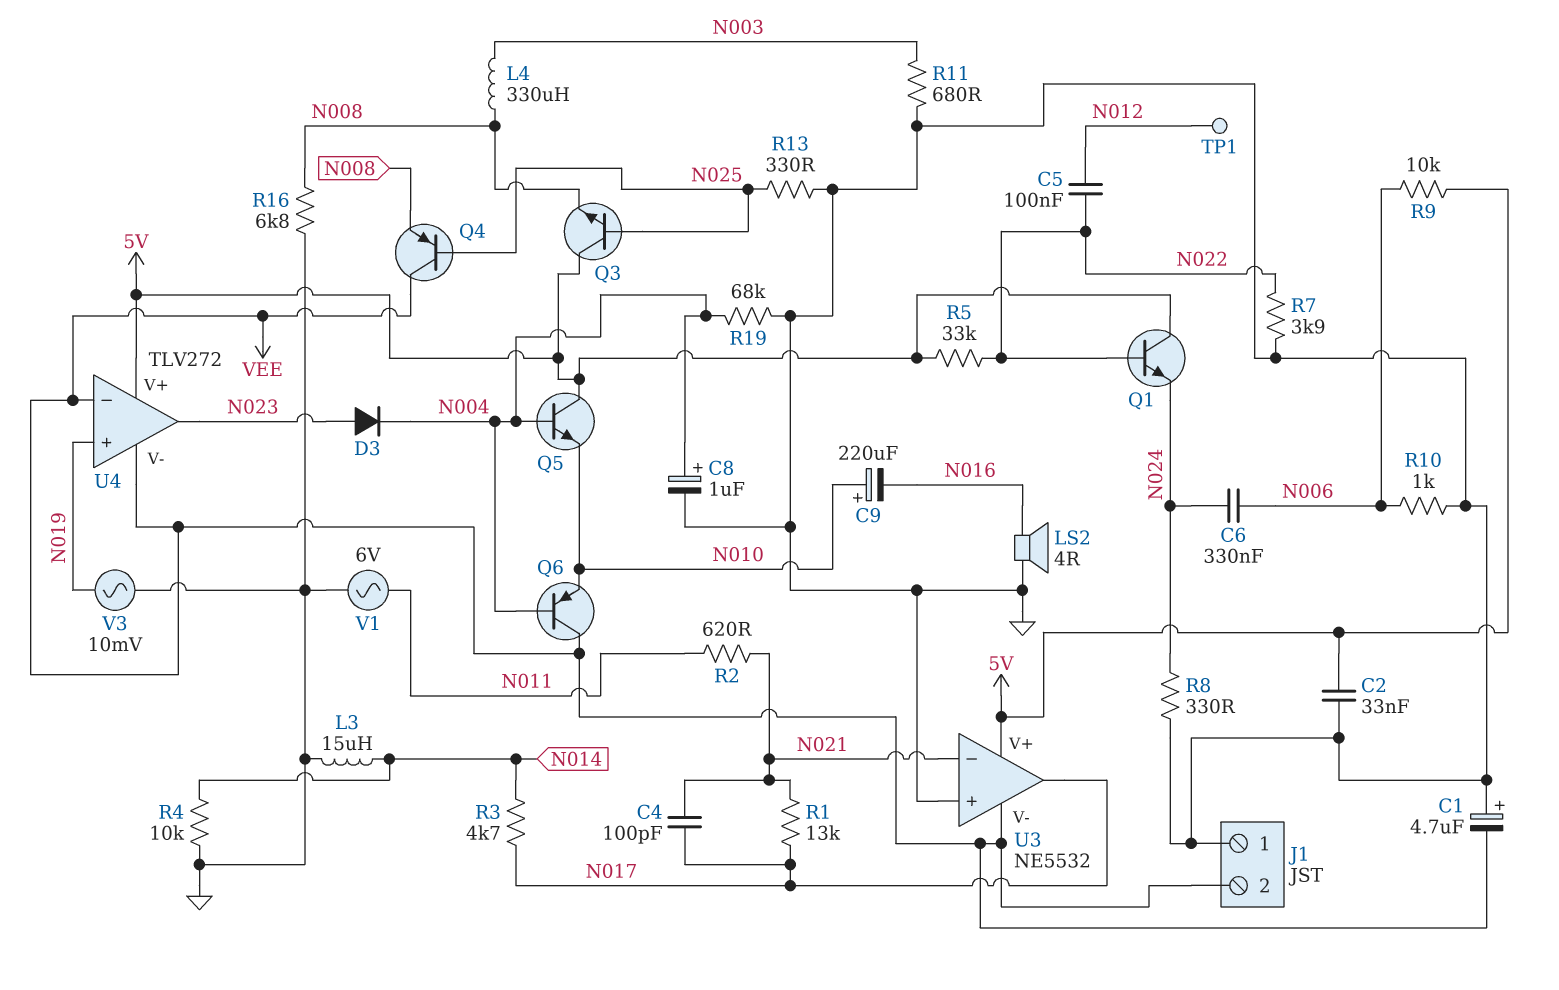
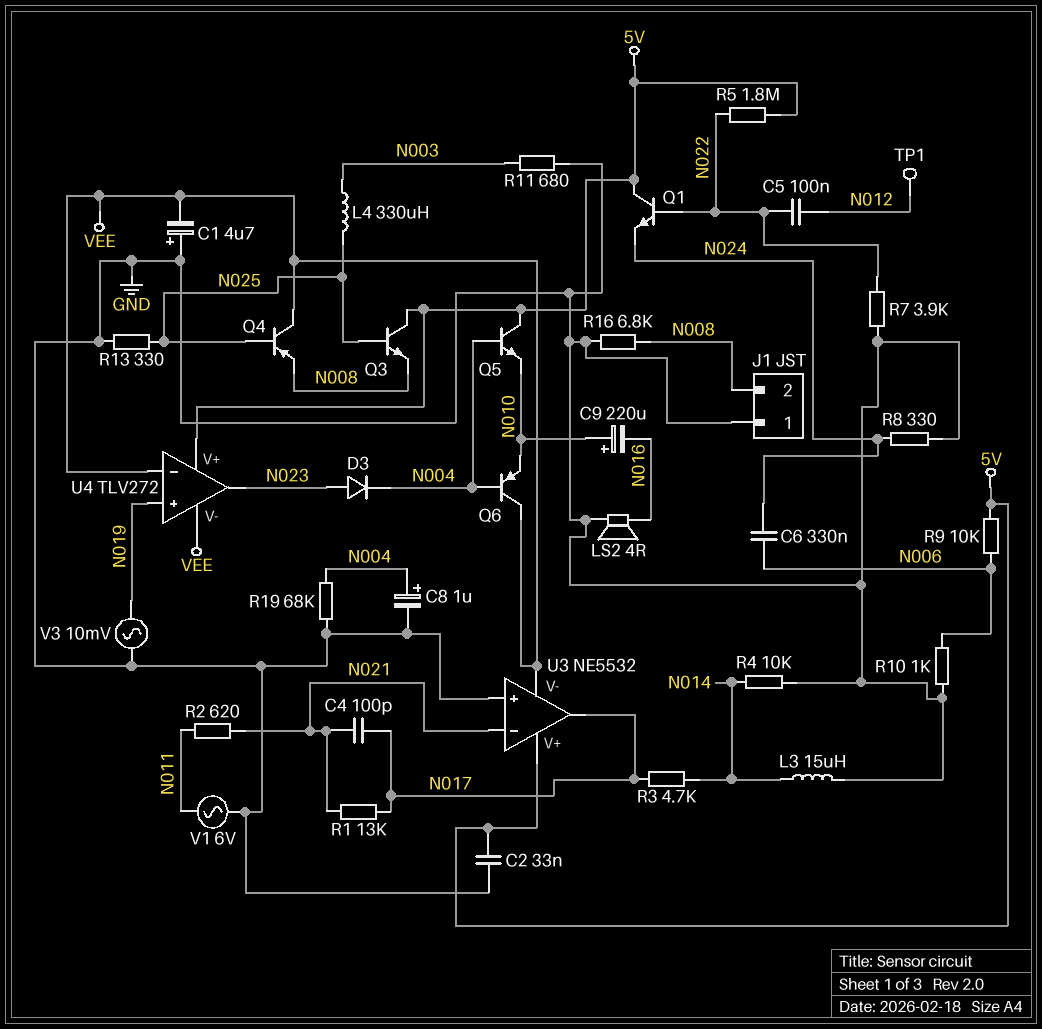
J1 pin 2: VEE -> N008
L4: 330uH (N003, N008) -> 330uH (N003, N025)
R5: 33k (5V, N022) -> 1.8M (5V, N022)

